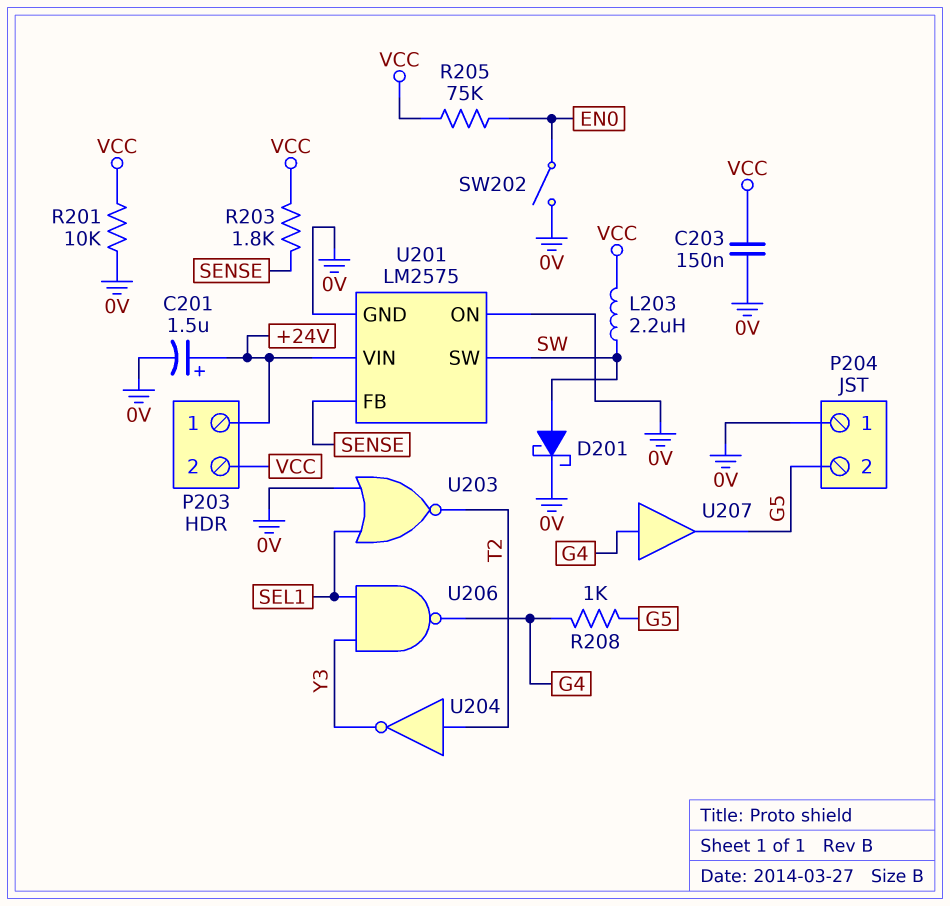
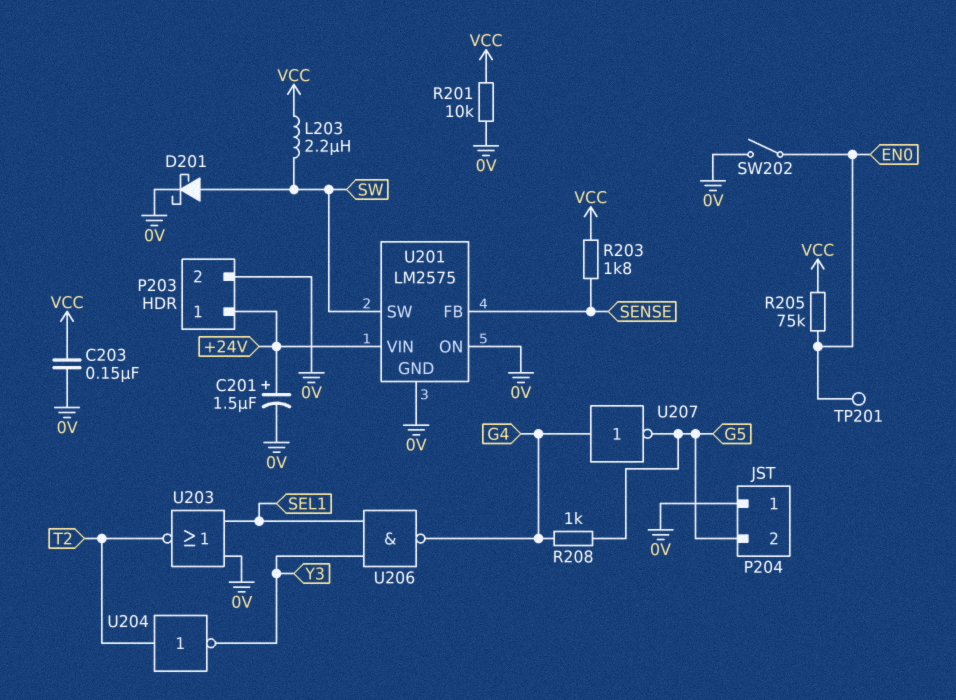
P203 pin 2: VCC -> 0V
TP201: none -> test point (EN0)
U207: buffer (in G4, out G5) -> NOT (in G4, out G5)

